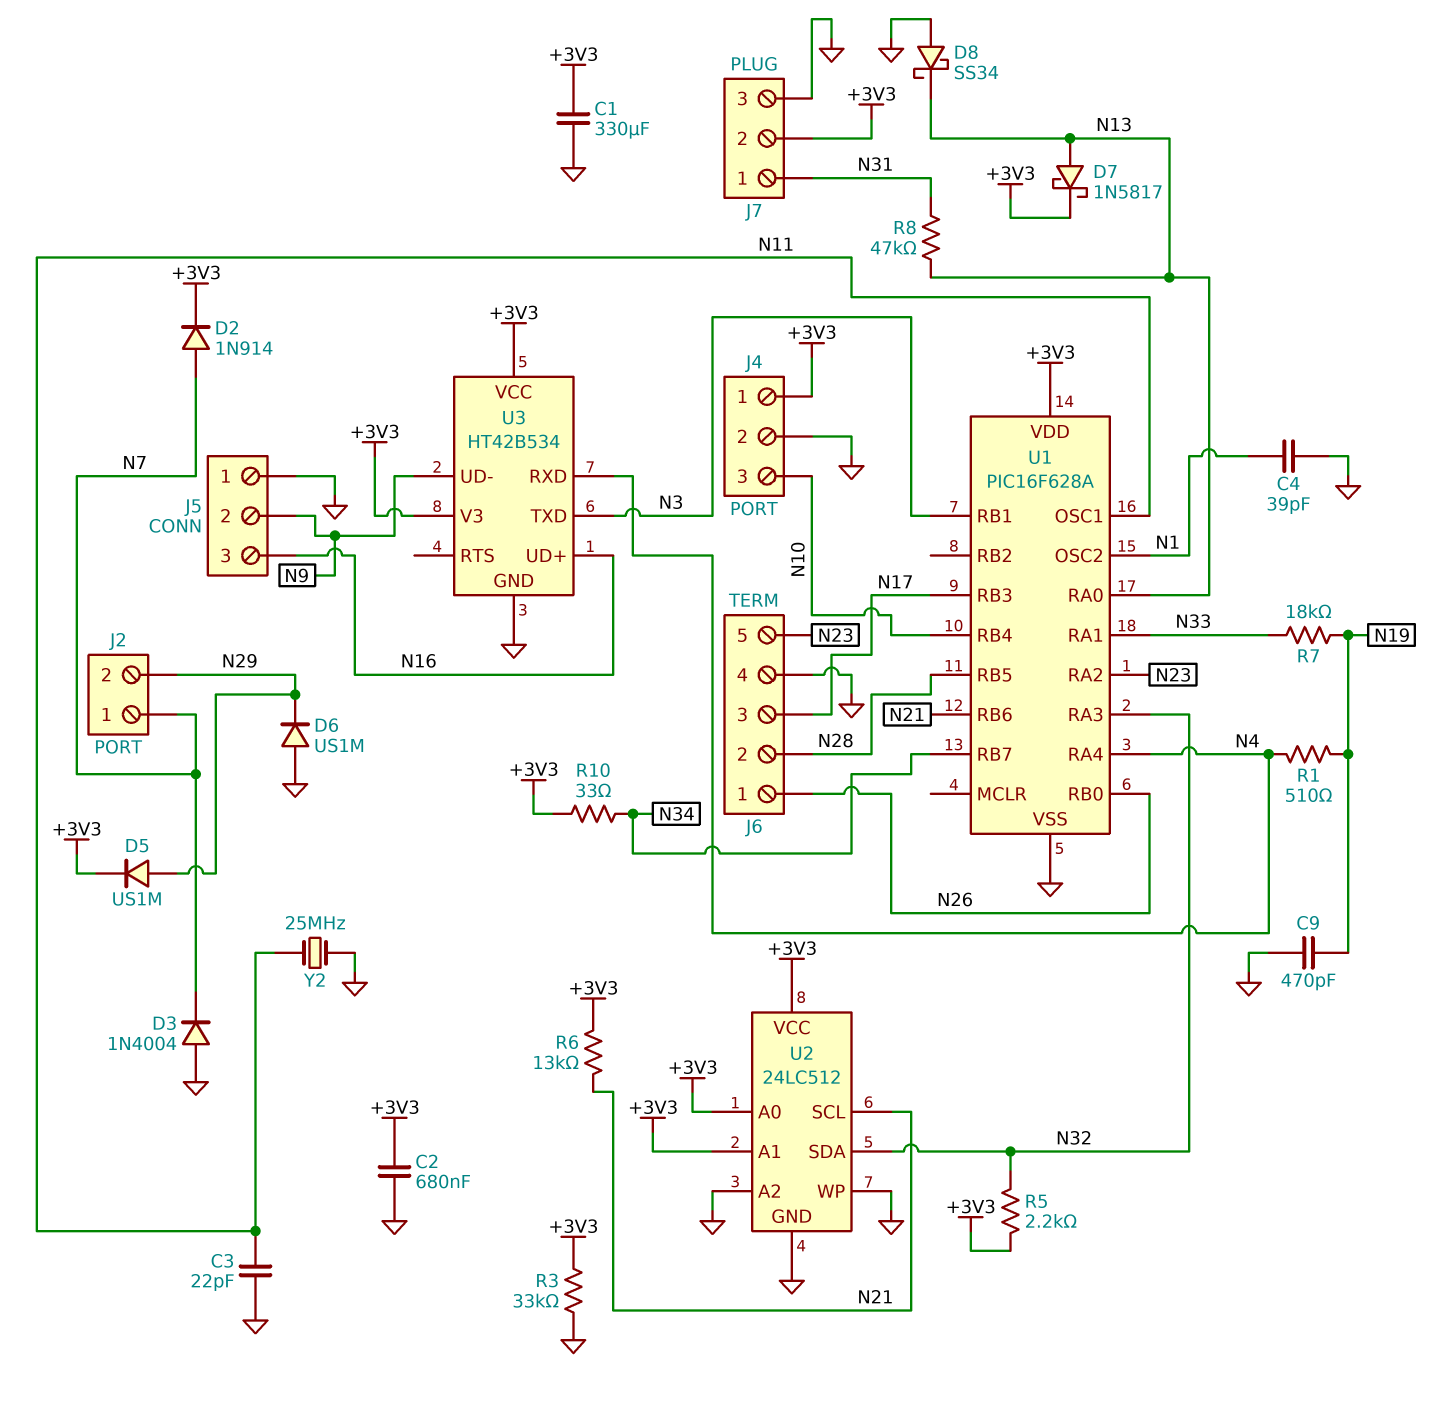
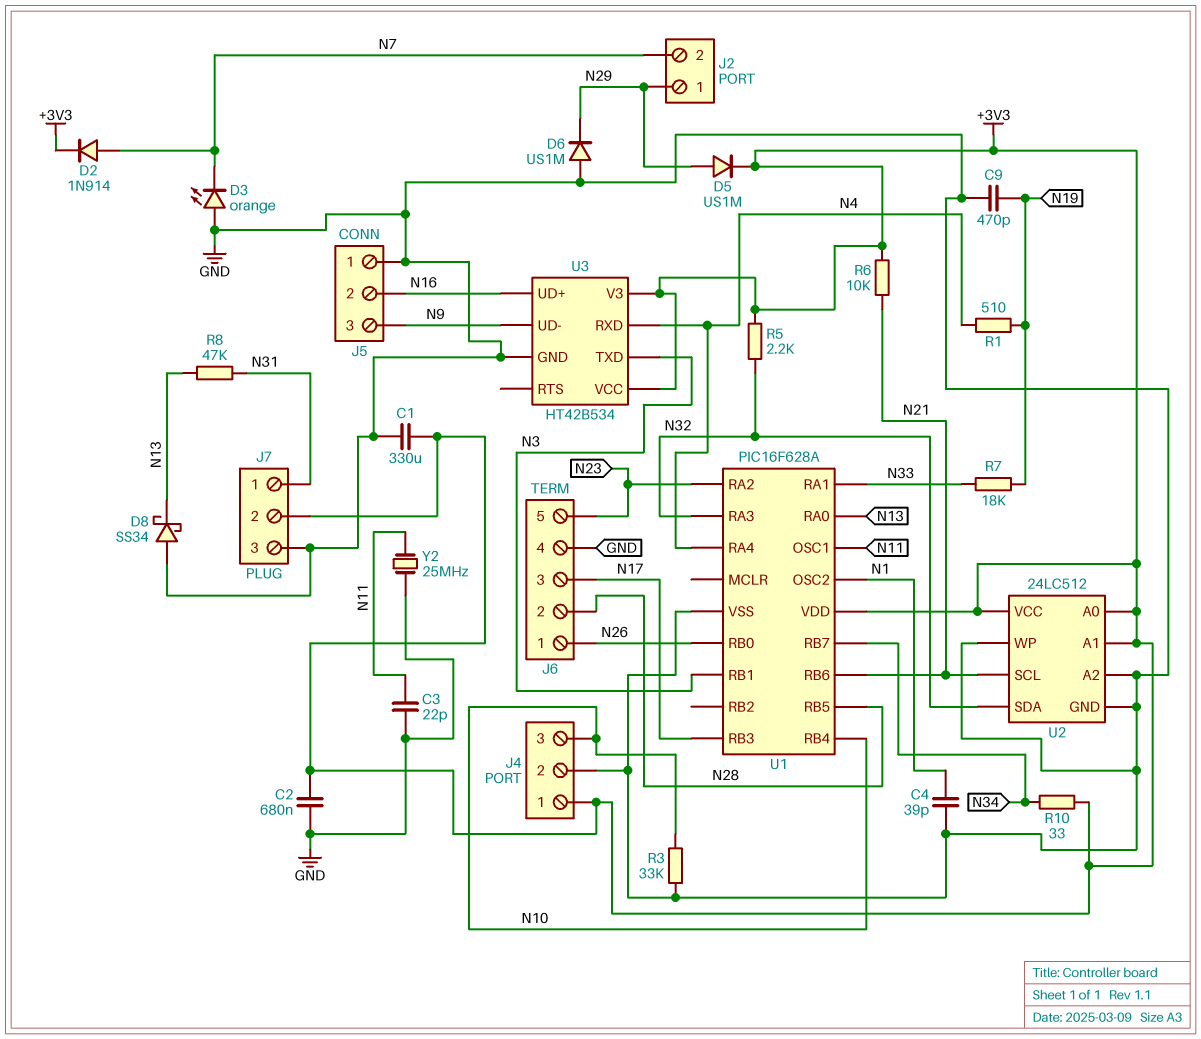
D3: diode 1N4004 (A GND, K N7) -> LED orange (A GND, K N7)
D7: schottky 1N5817 (A N13, K +3V3) -> none
J2 pin 1: N7 -> N29
J2 pin 2: N29 -> N7
J5 pin 2: N9 -> N16
J5 pin 3: N16 -> N9
R3: 33k (+3V3, GND) -> 33k (GND, N10)
R6: 13k (+3V3, N21) -> 10k (+3V3, N21)

